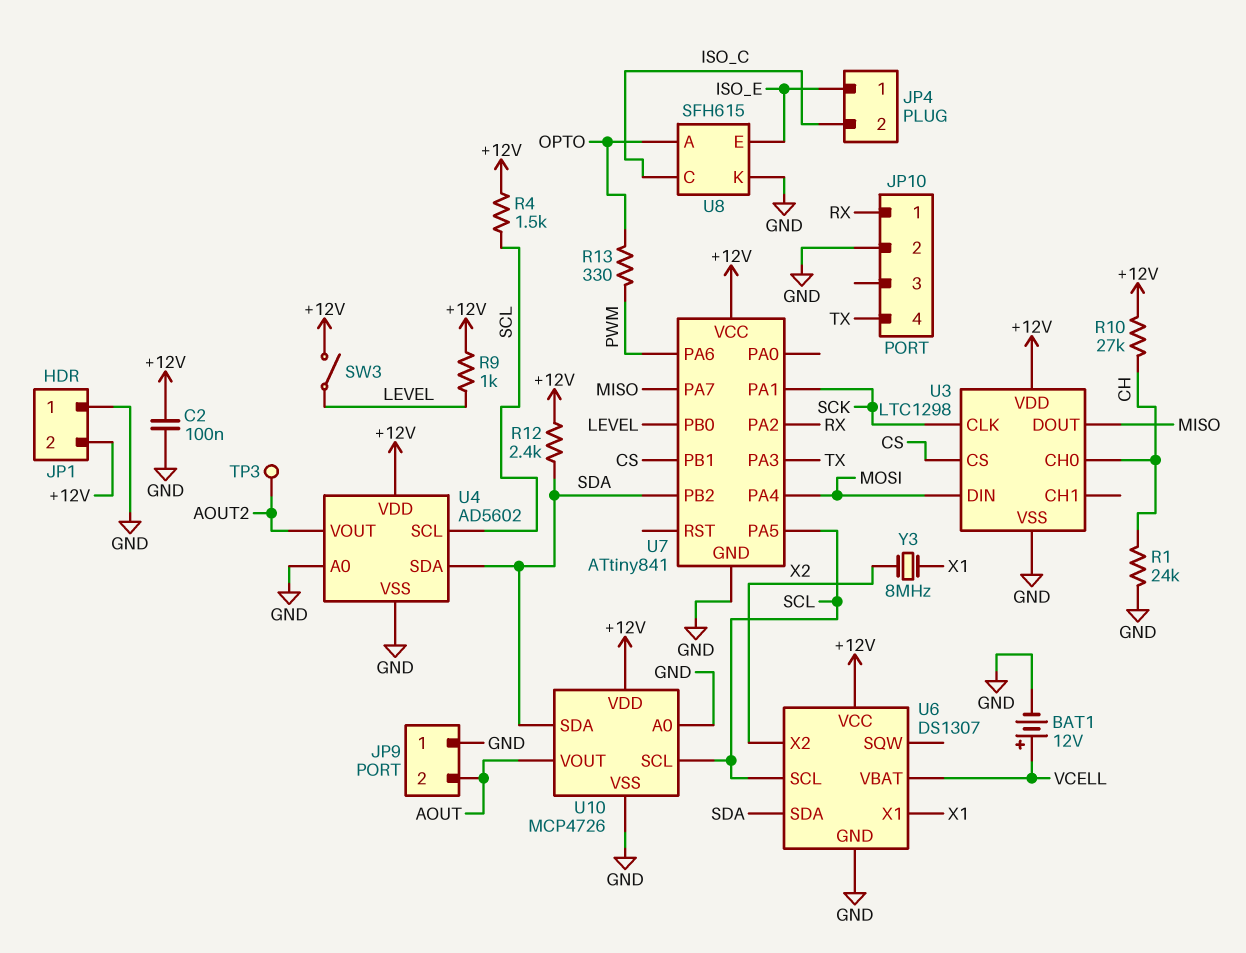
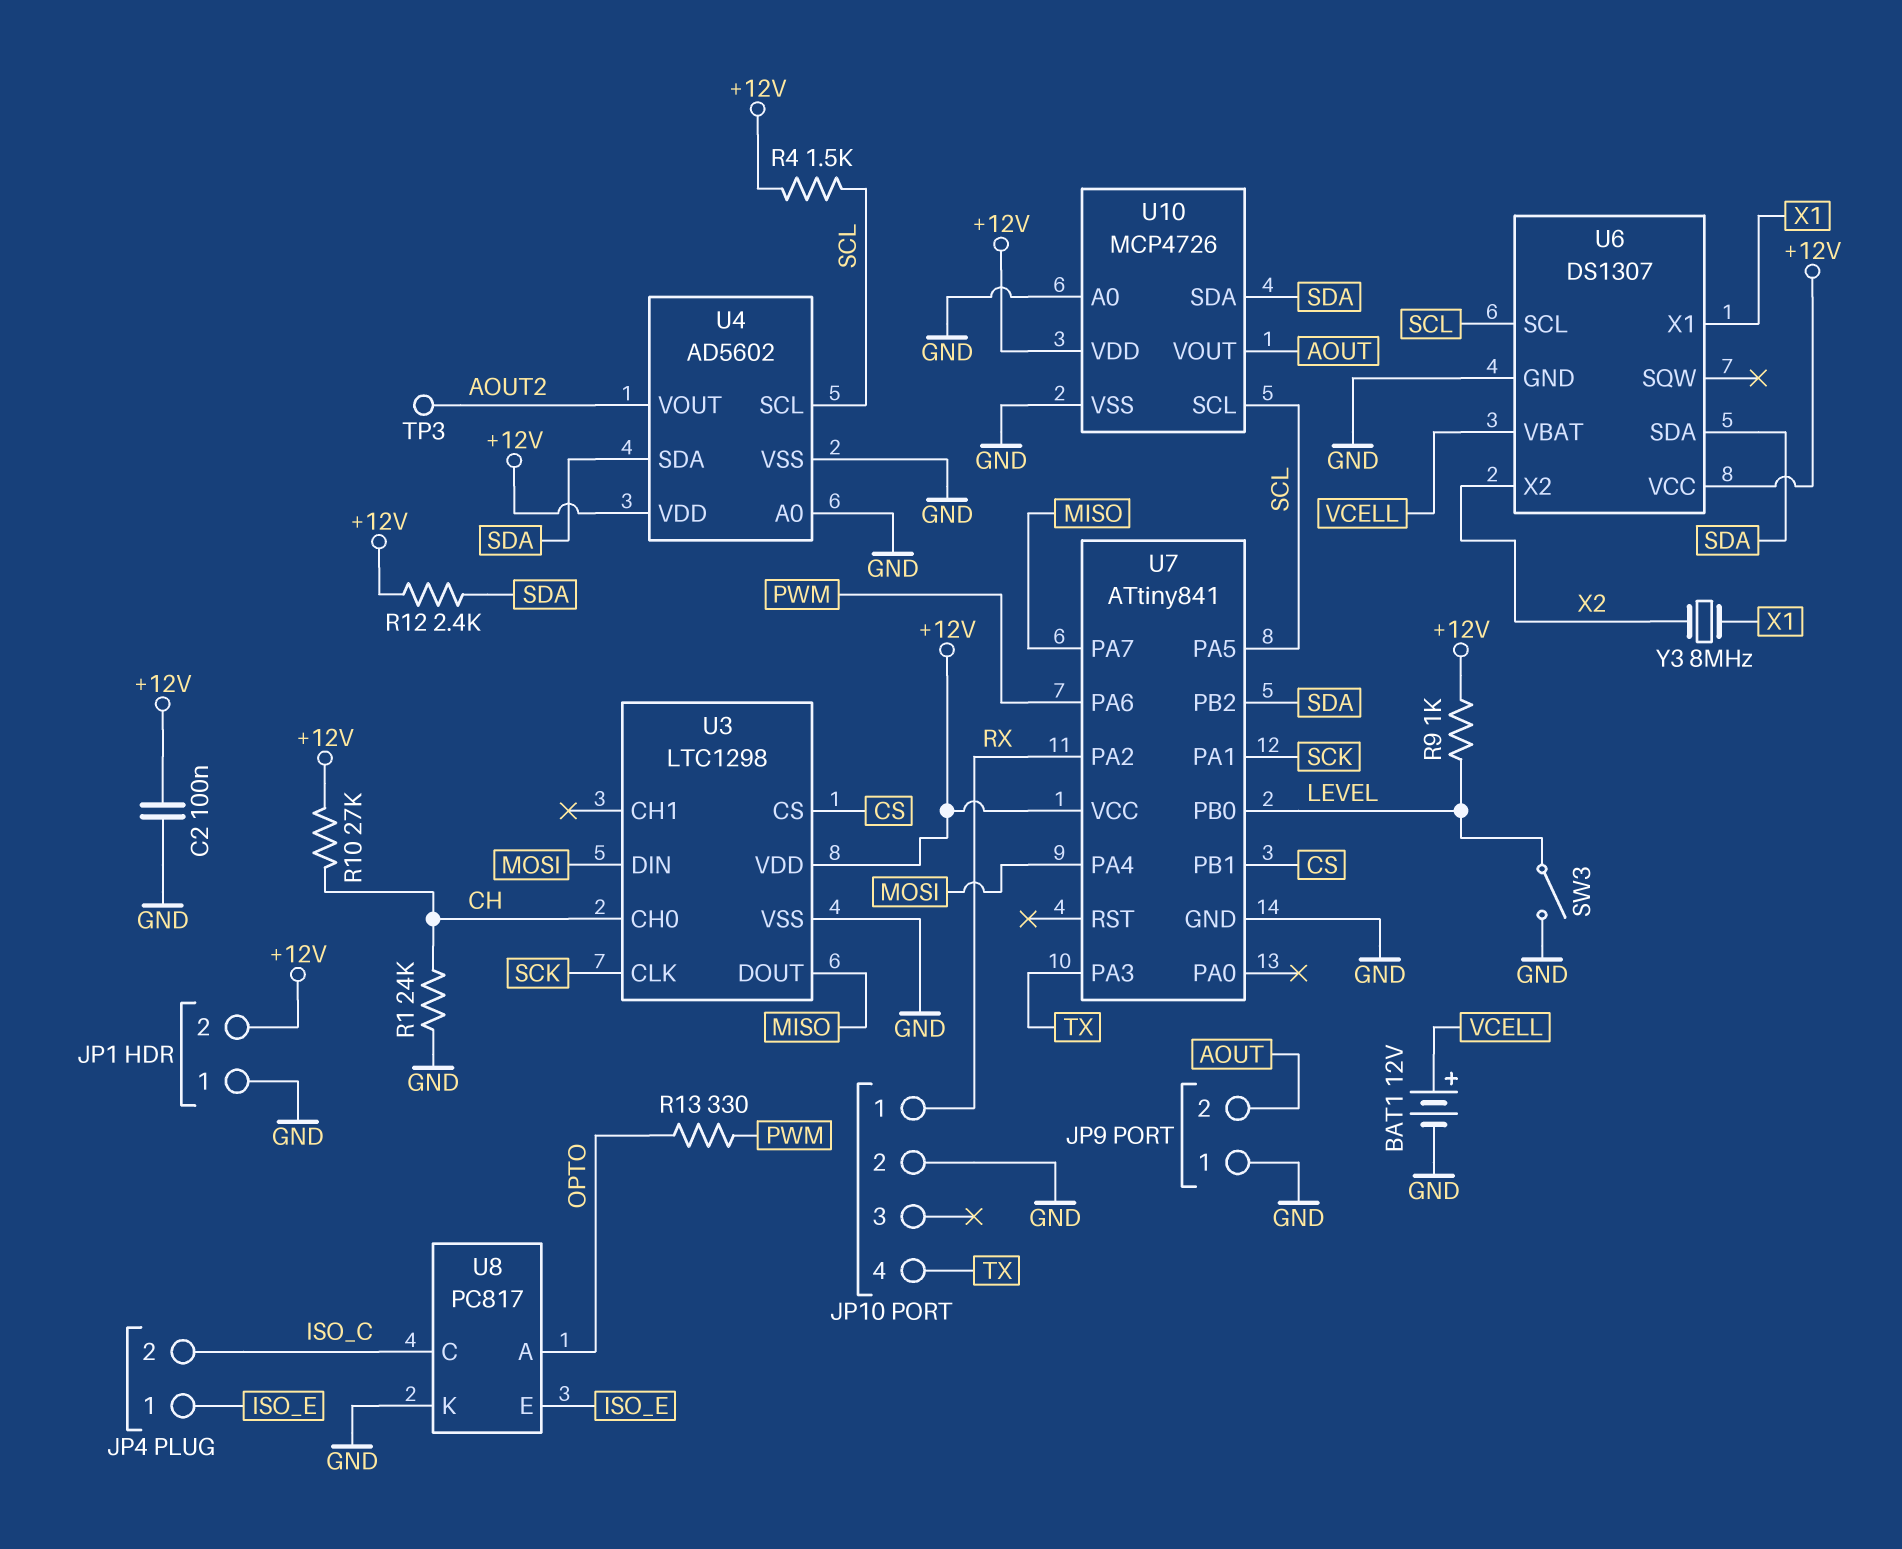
SW3: switch (+12V, LEVEL) -> switch (GND, LEVEL)
U8: SFH615 -> PC817

